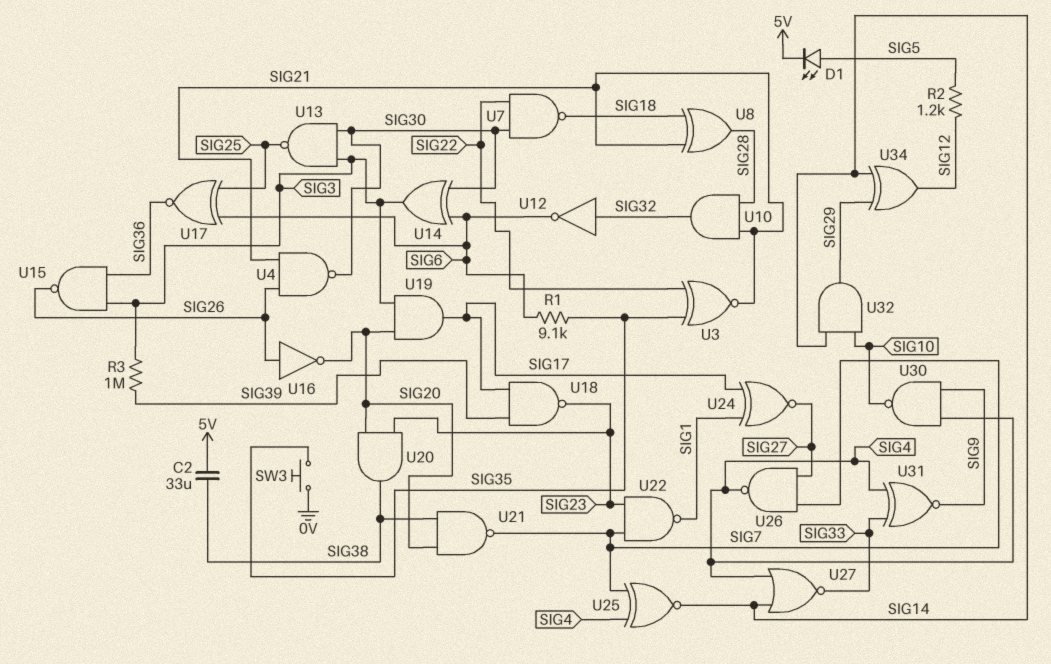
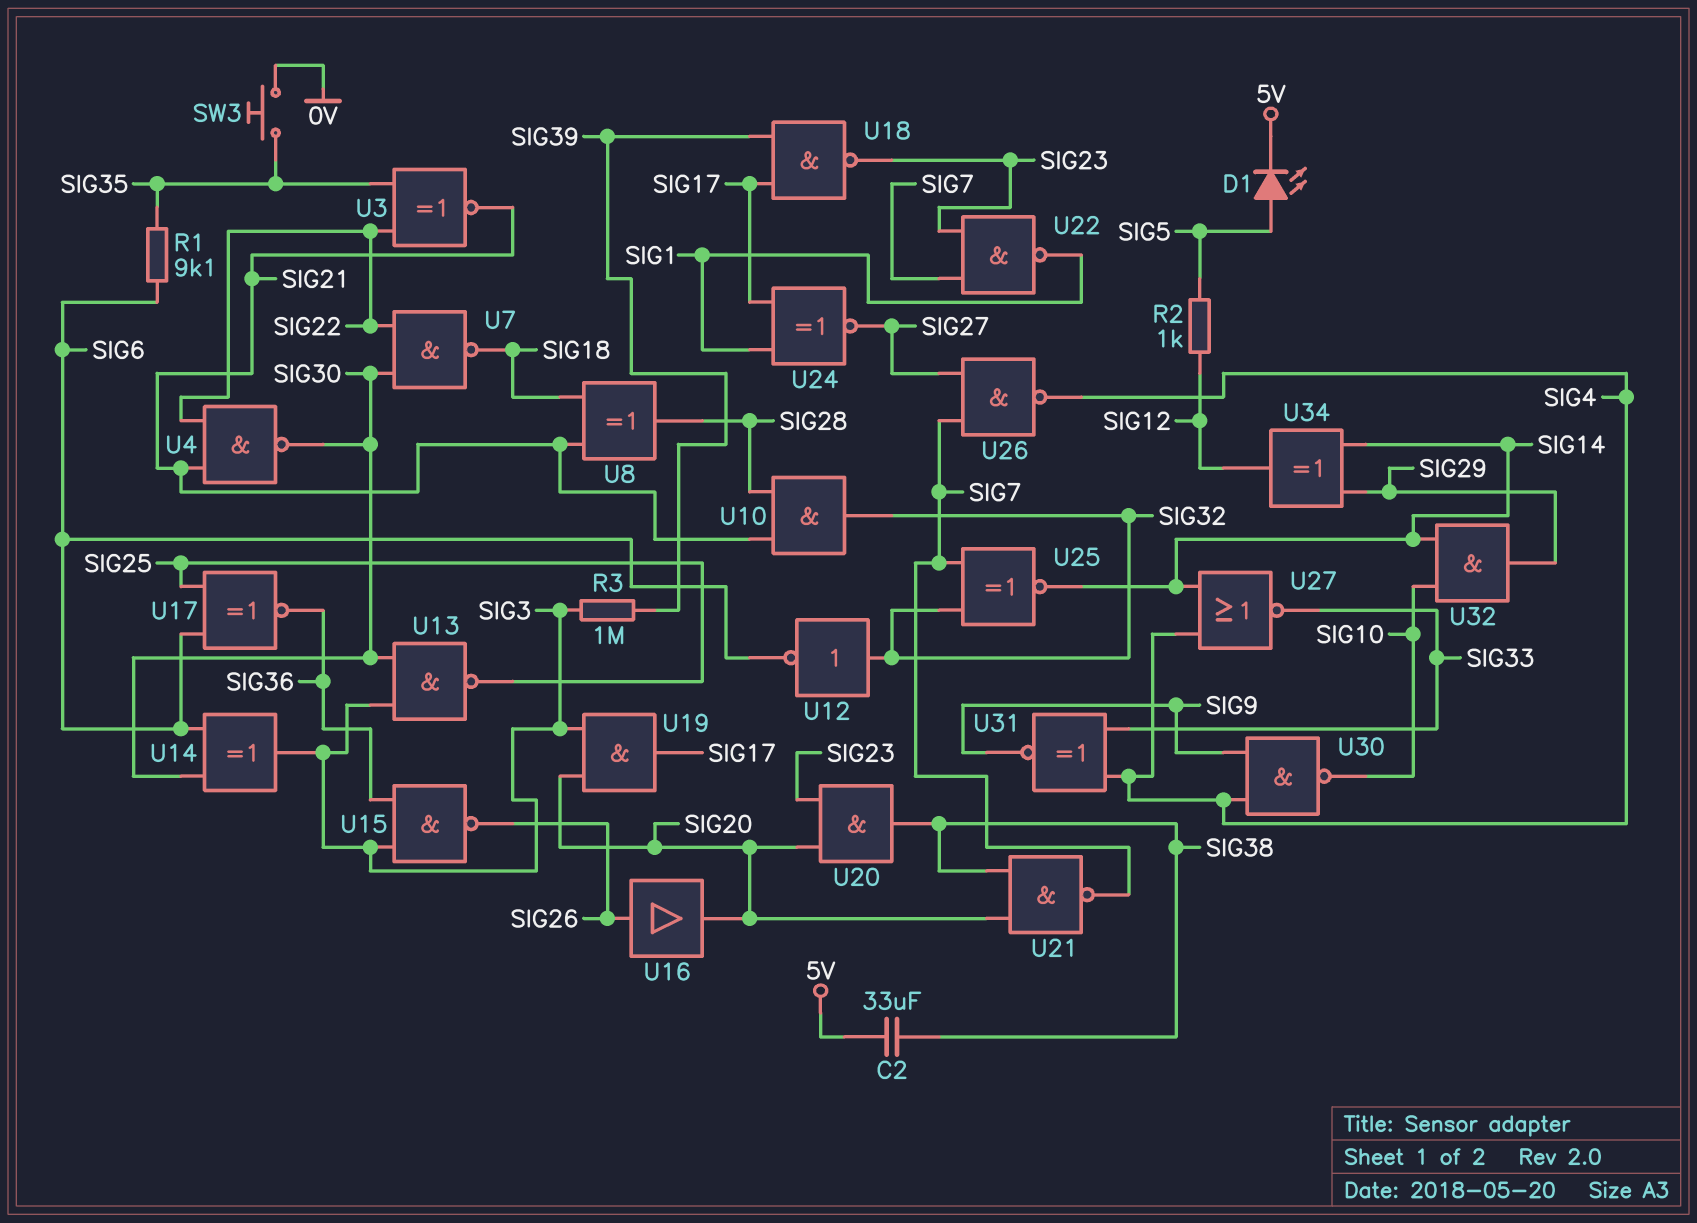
R2: 1.2k (SIG5, SIG12) -> 1k (SIG5, SIG12)
U4: NAND (in SIG21, in SIG26, out SIG30) -> NAND (in SIG21, in SIG22, out SIG30)
U16: NOT (in SIG26, out SIG20) -> buffer (in SIG26, out SIG20)
U25: XNOR (in SIG4, in SIG7, out SIG14) -> XNOR (in SIG7, in SIG32, out SIG14)

